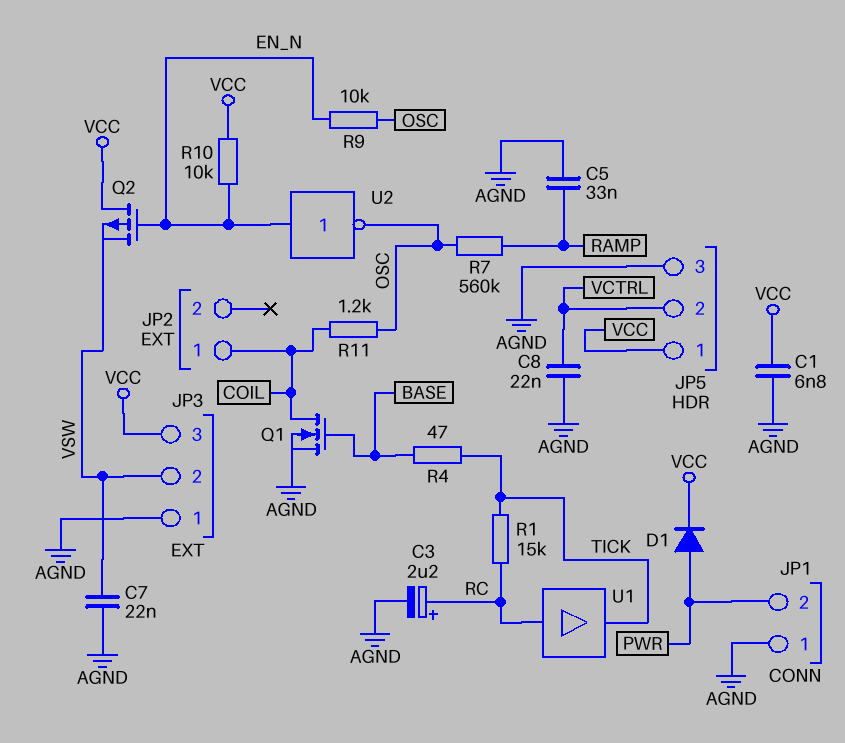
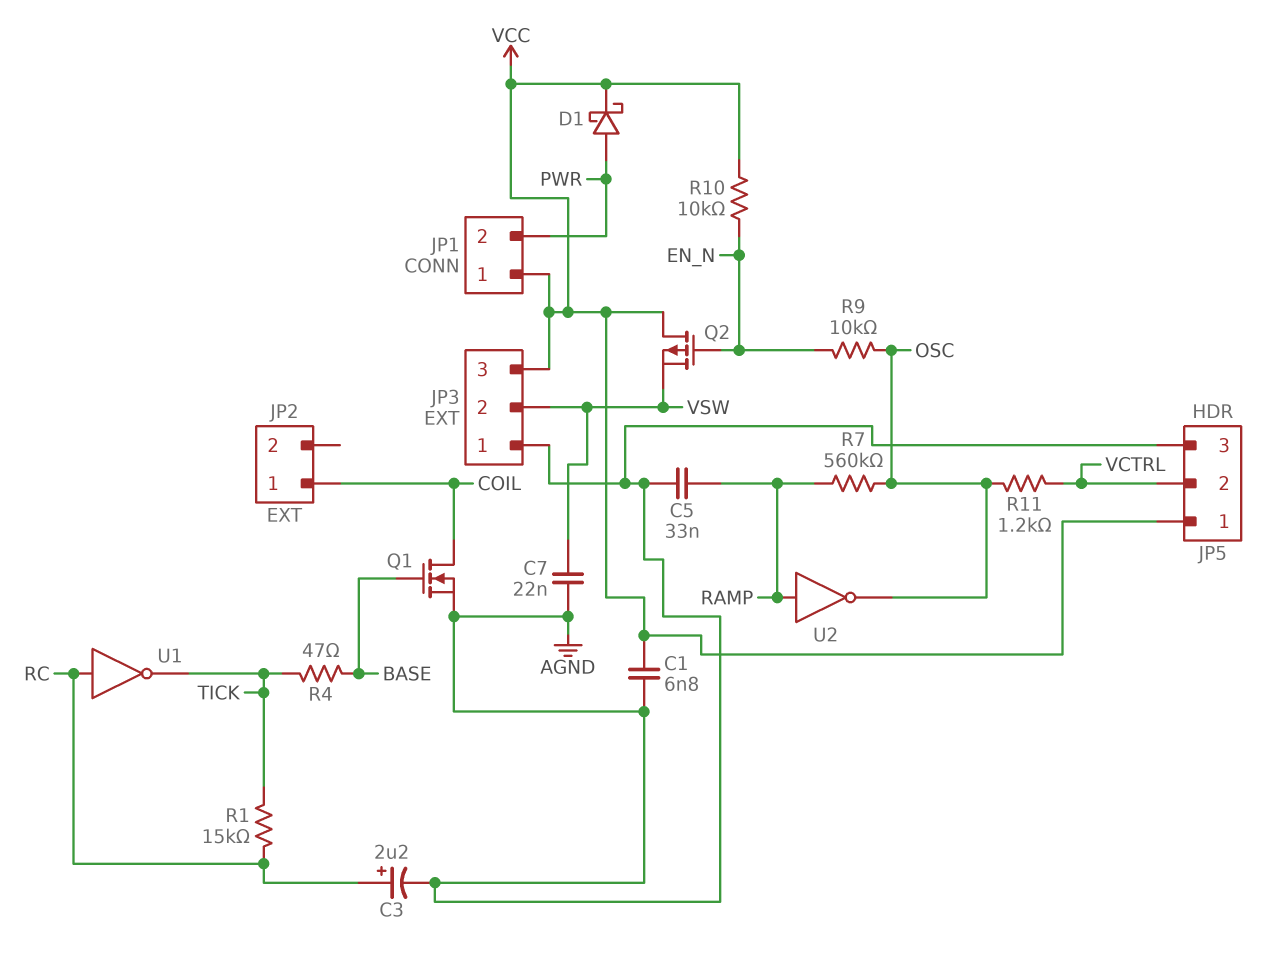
C8: 22nF (AGND, VCTRL) -> none
D1: diode (A PWR, K VCC) -> schottky (A PWR, K VCC)
JP1 pin 1: AGND -> VCC
R11: 1.2k (COIL, OSC) -> 1.2k (OSC, VCTRL)
U1: buffer (in RC, out TICK) -> NOT (in RC, out TICK)
U2: NOT (in EN_N, out OSC) -> NOT (in RAMP, out OSC)

